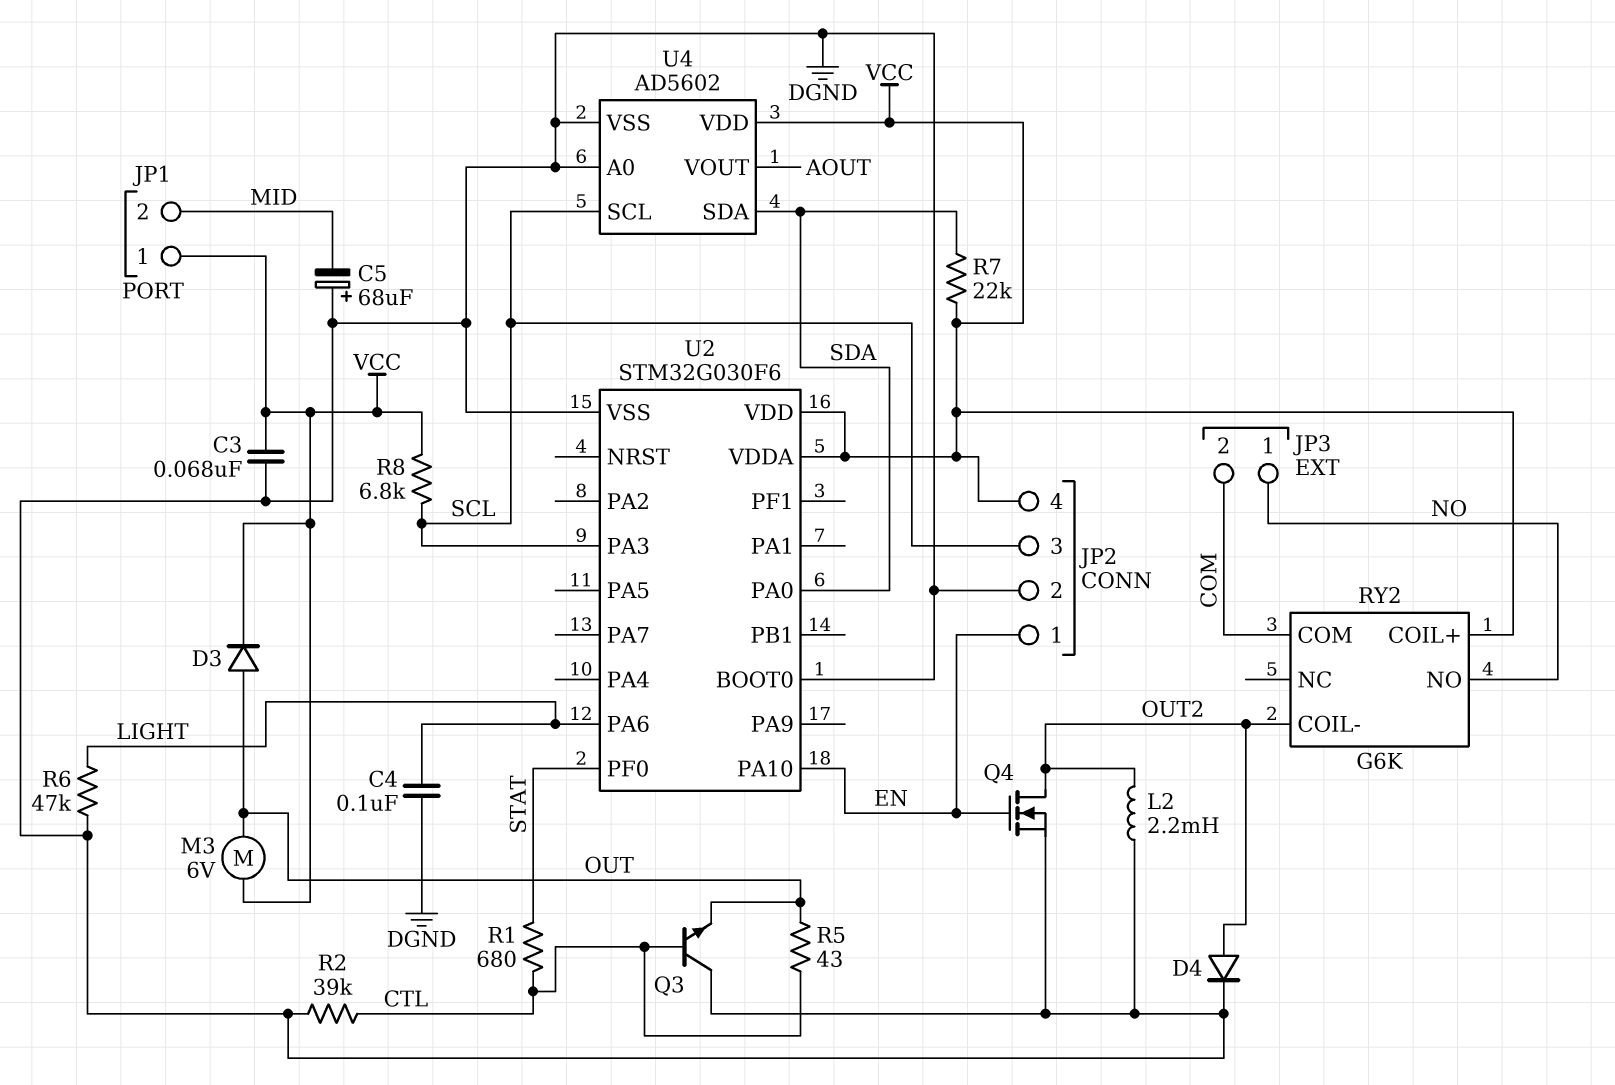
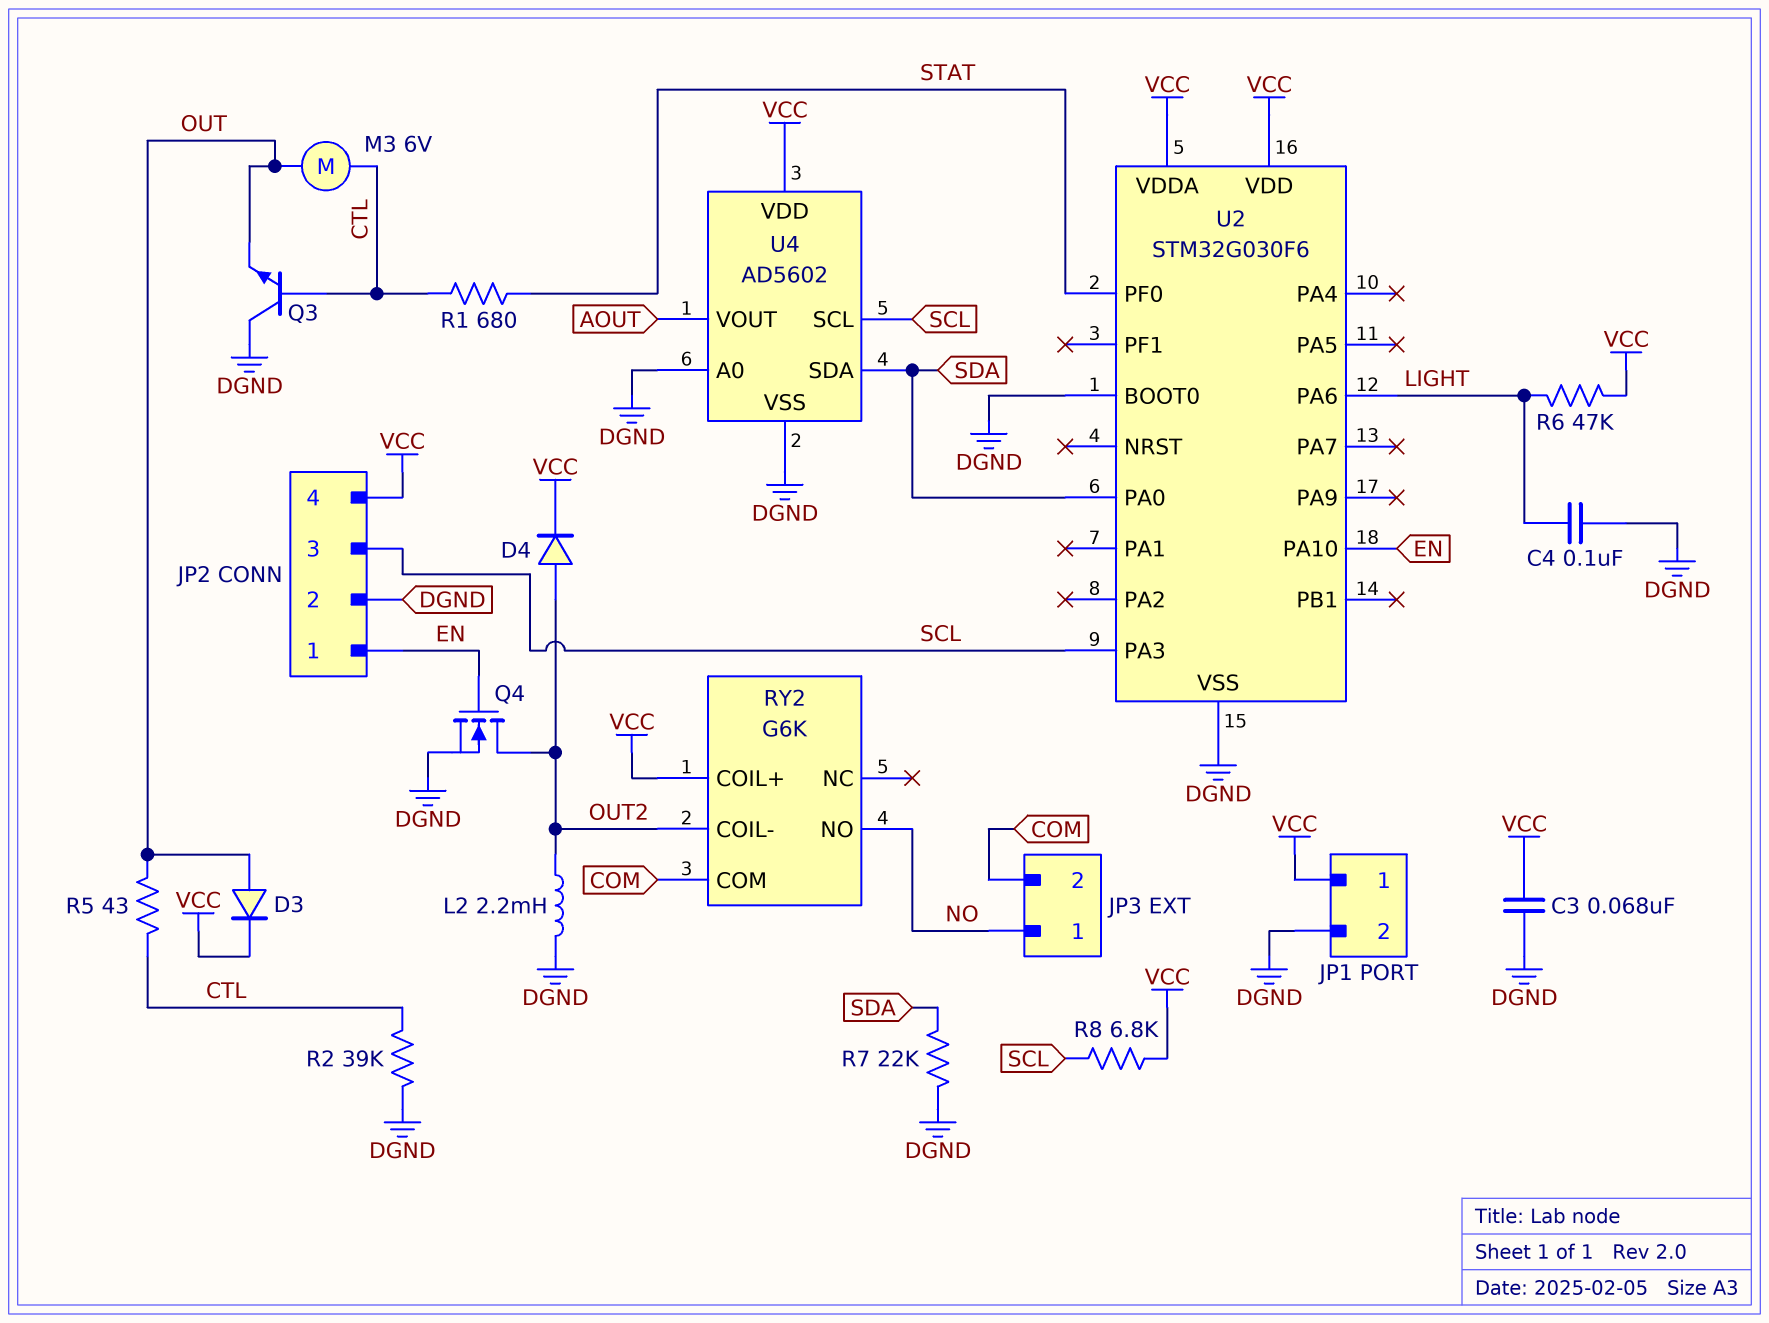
C5: 68uF (plus DGND, minus MID) -> none
D4: diode (A OUT2, K DGND) -> diode (A OUT2, K VCC)
JP1 pin 2: MID -> DGND
M3: motor 6V (OUT, VCC) -> motor 6V (CTL, OUT)
R6: 47k (DGND, LIGHT) -> 47k (LIGHT, VCC)
R7: 22k (SDA, VCC) -> 22k (DGND, SDA)

